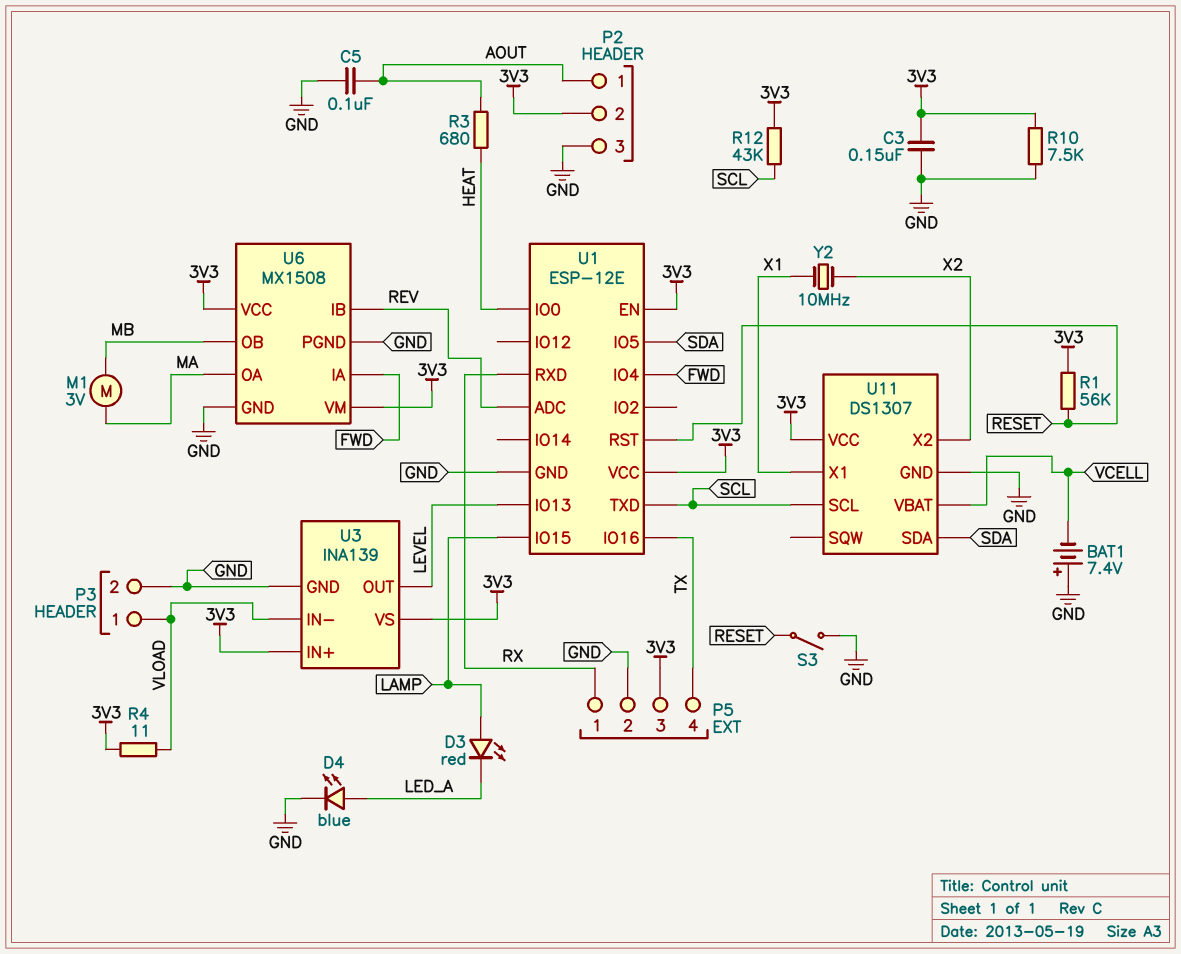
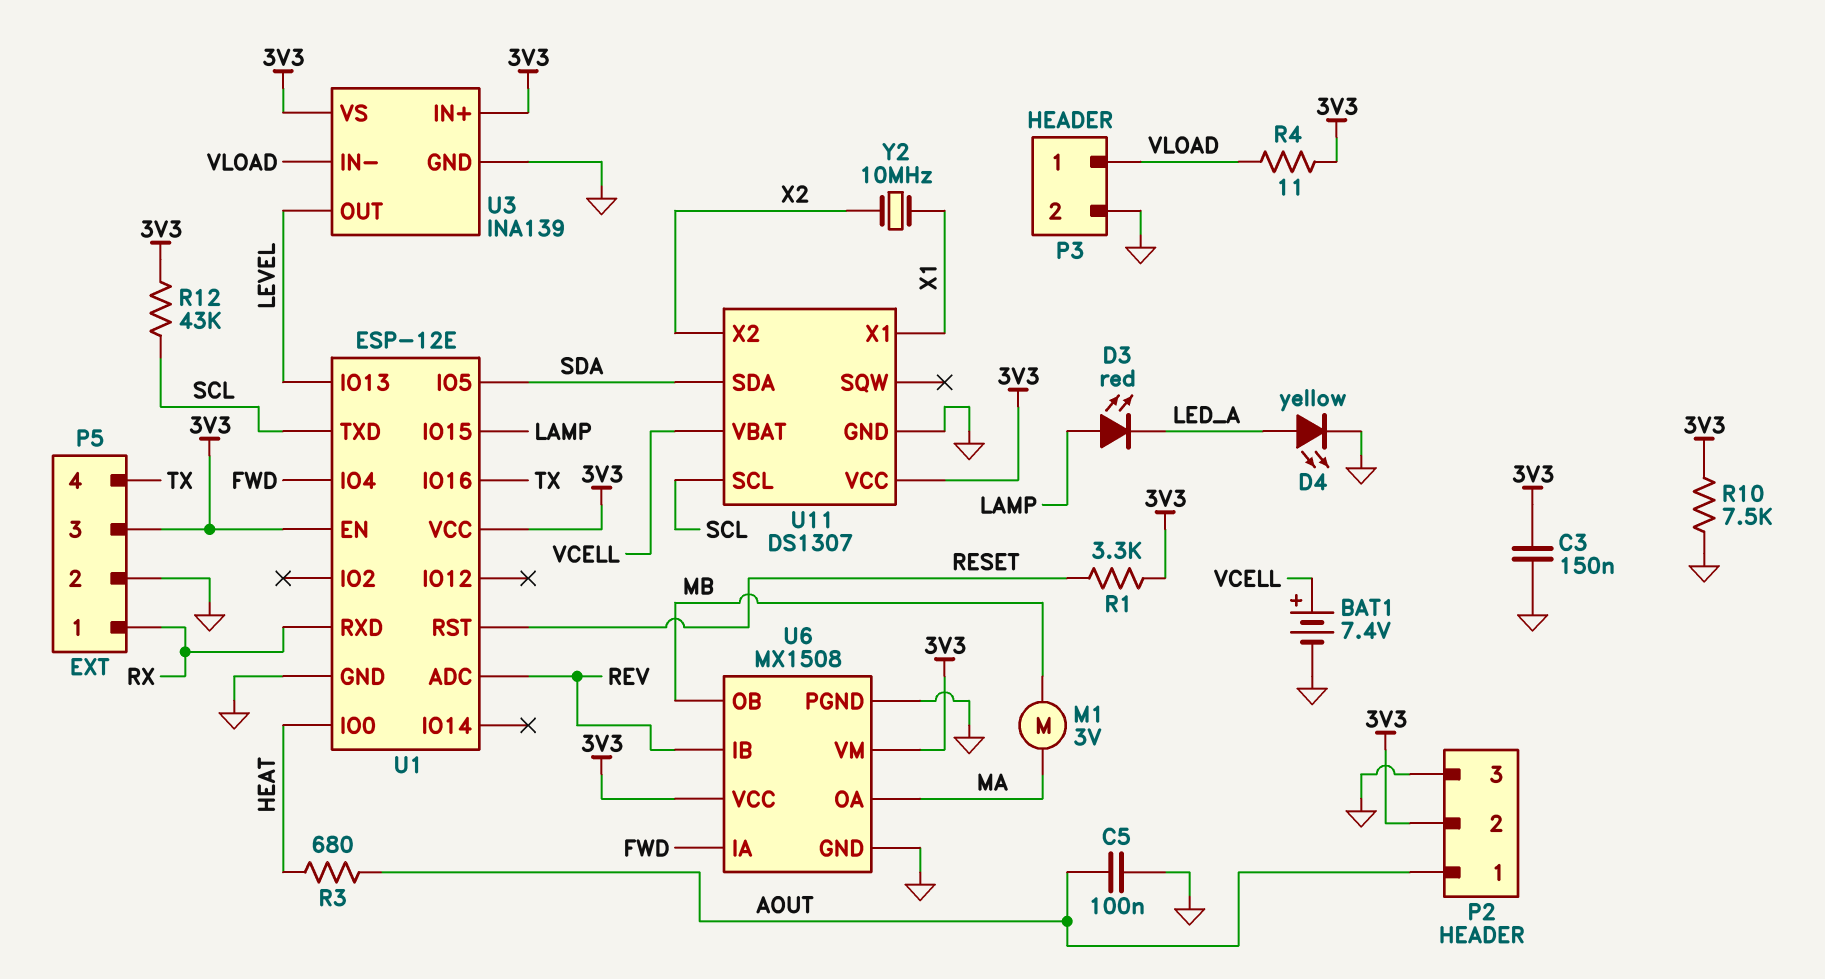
BAT1: 7.4V (plus GND, minus VCELL) -> 7.4V (plus VCELL, minus GND)
D4: LED blue (A LED_A, K GND) -> LED yellow (A LED_A, K GND)
R1: 56k (3V3, RESET) -> 3.3k (3V3, RESET)
S3: switch (GND, RESET) -> none

